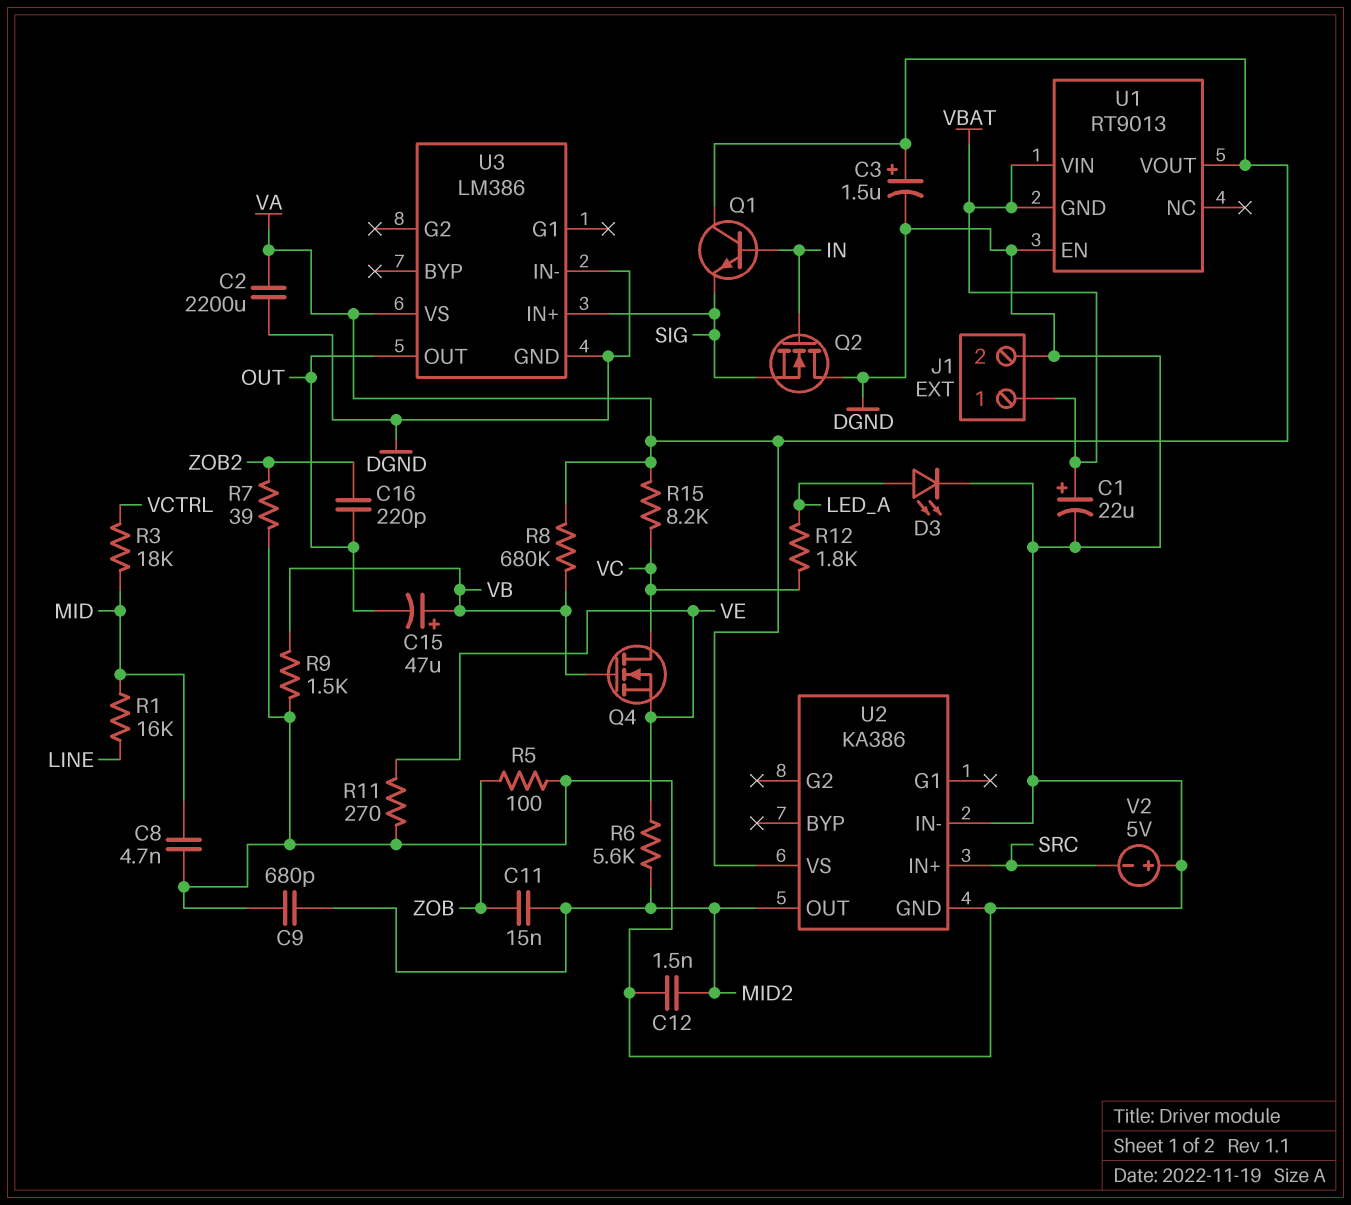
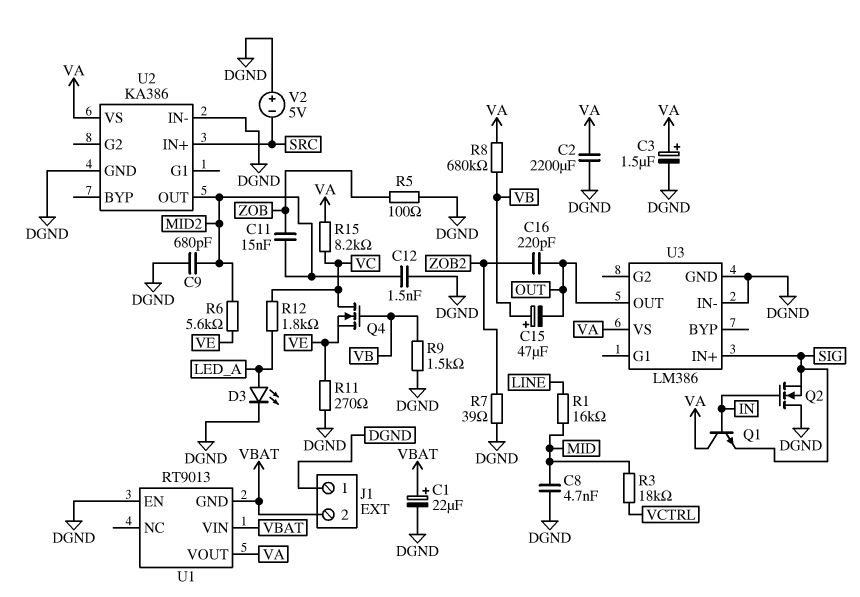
J1 pin 1: VBAT -> DGND
J1 pin 2: DGND -> VBAT

